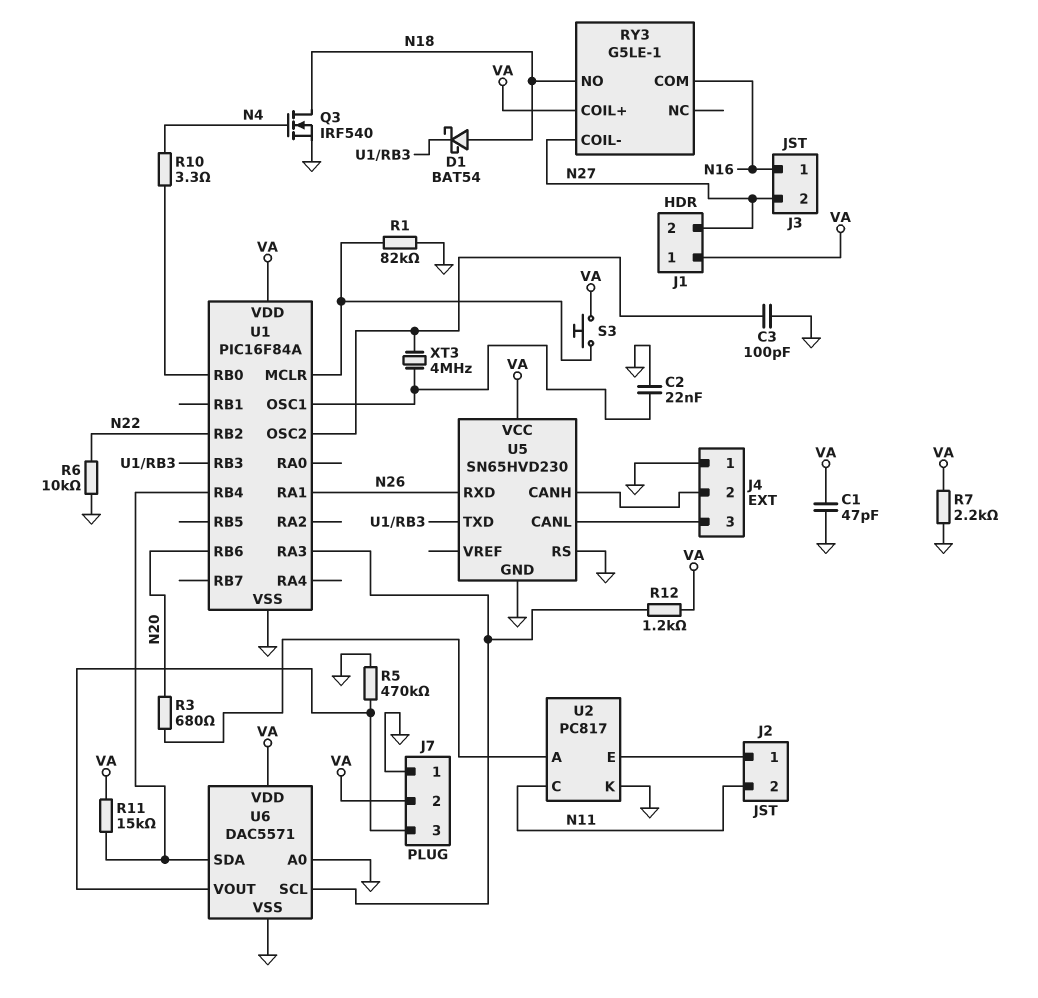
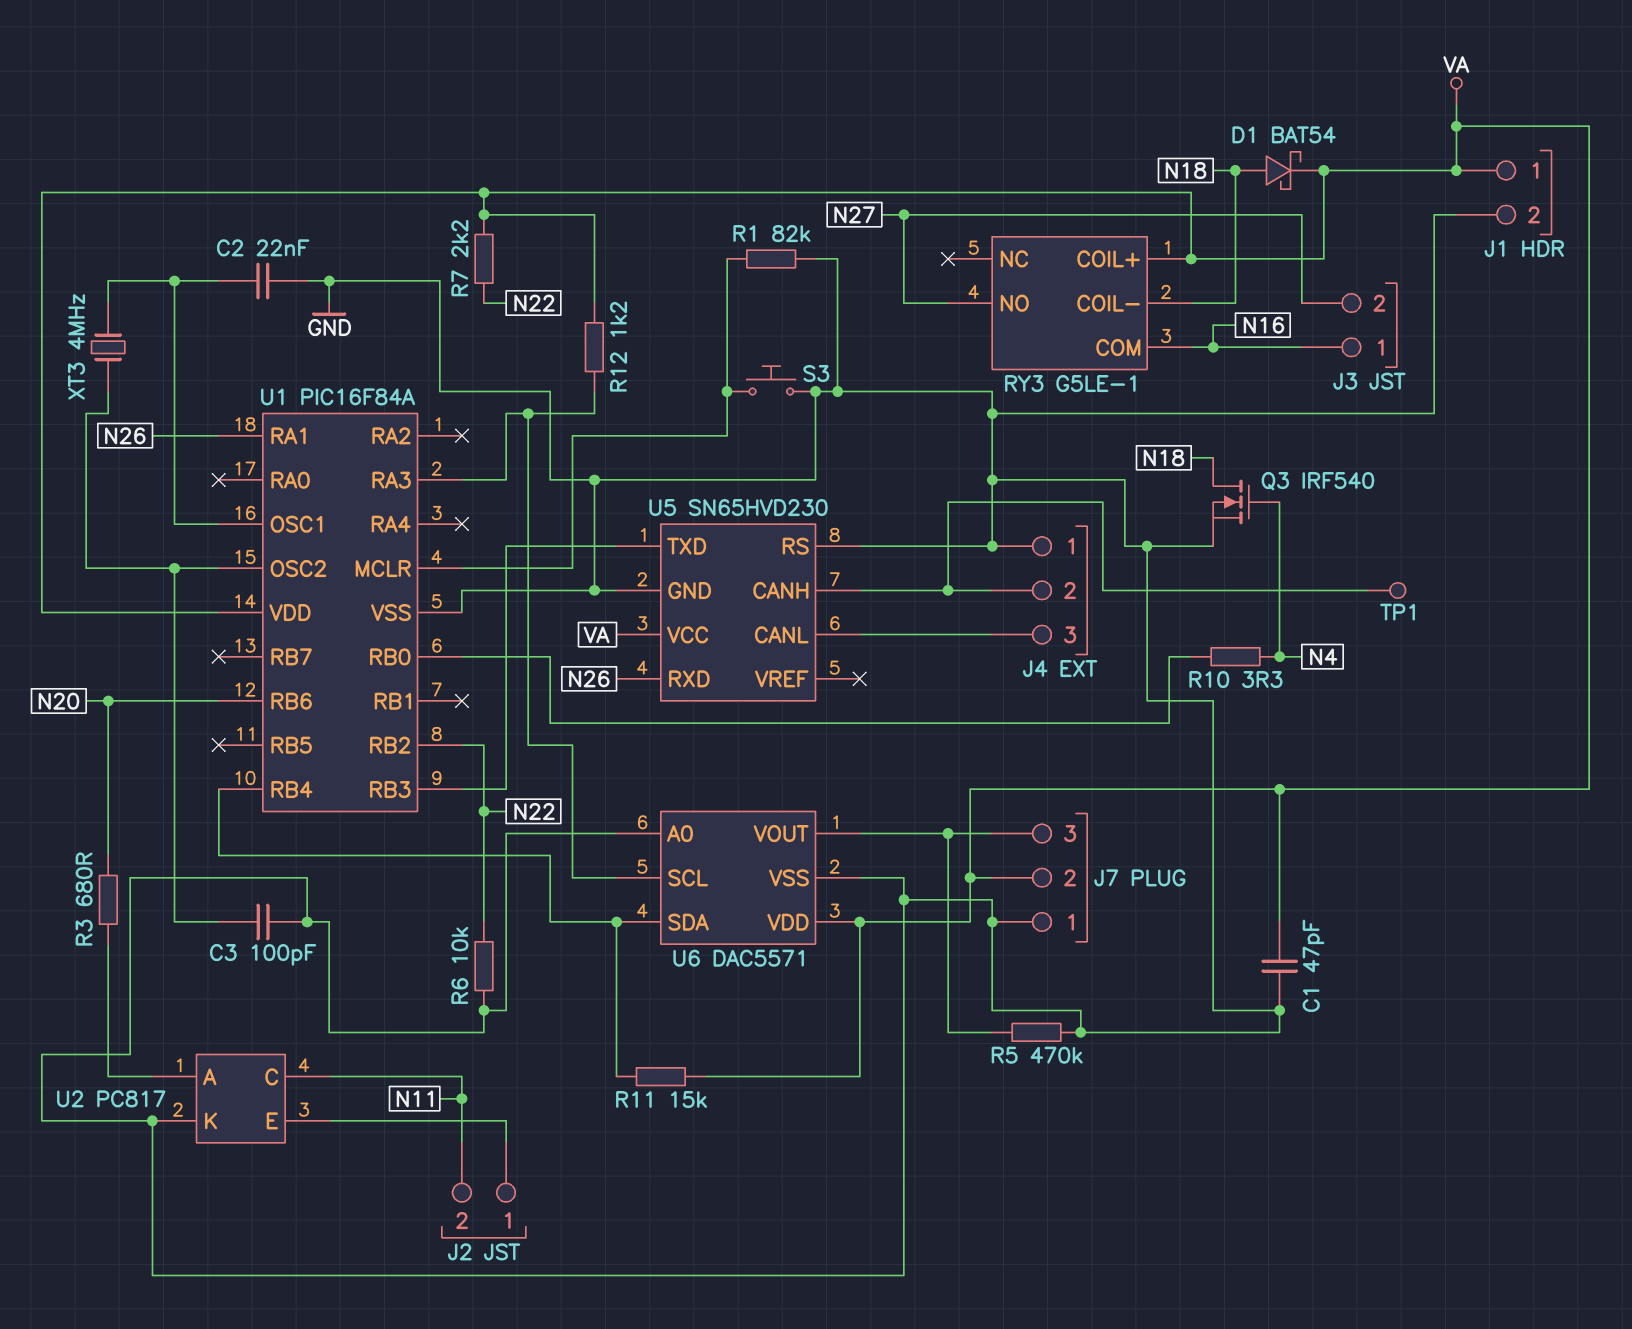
D1: schottky BAT54 (A N18, K U1/RB3) -> schottky BAT54 (A N18, K VA)
J1 pin 2: N27 -> GND
R7: 2.2k (GND, VA) -> 2.2k (N22, VA)
RY3 pin COIL-: N27 -> N18
RY3 pin NO: N18 -> N27
S3: button (U1/MCLR, VA) -> button (GND, U1/MCLR)
TP1: none -> test point (J4/2)

